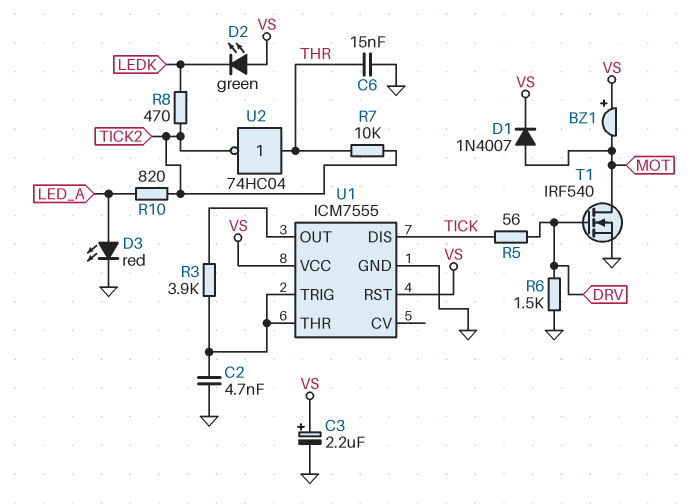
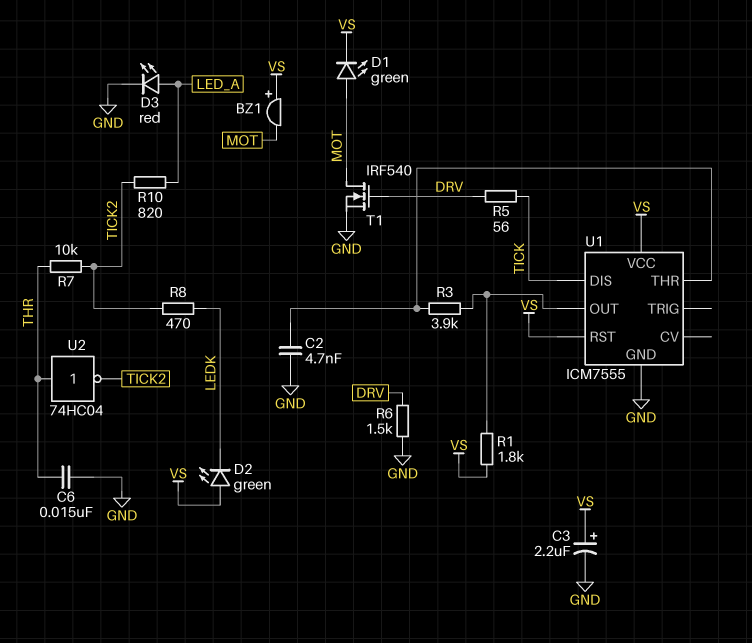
D1: diode 1N4007 (A MOT, K VS) -> LED green (A MOT, K VS)
R1: none -> 1.8k (U1/OUT, VS)
U1 pin TRIG: U1/THR -> none

